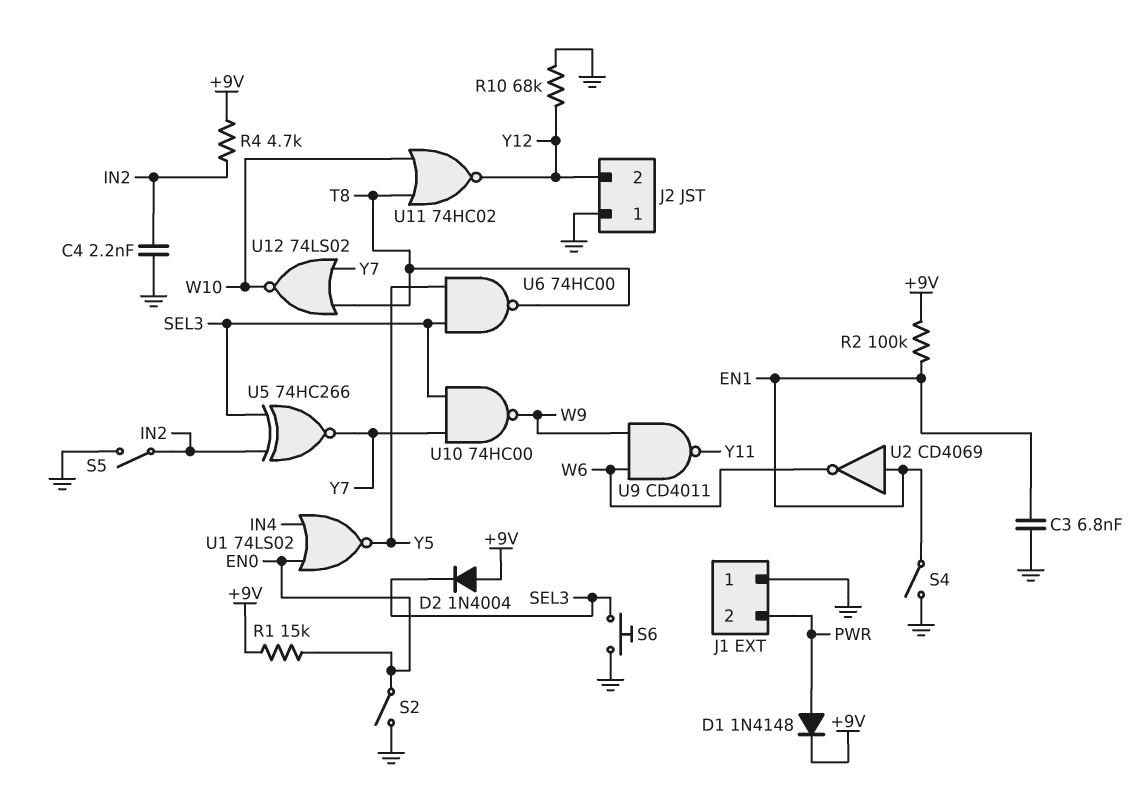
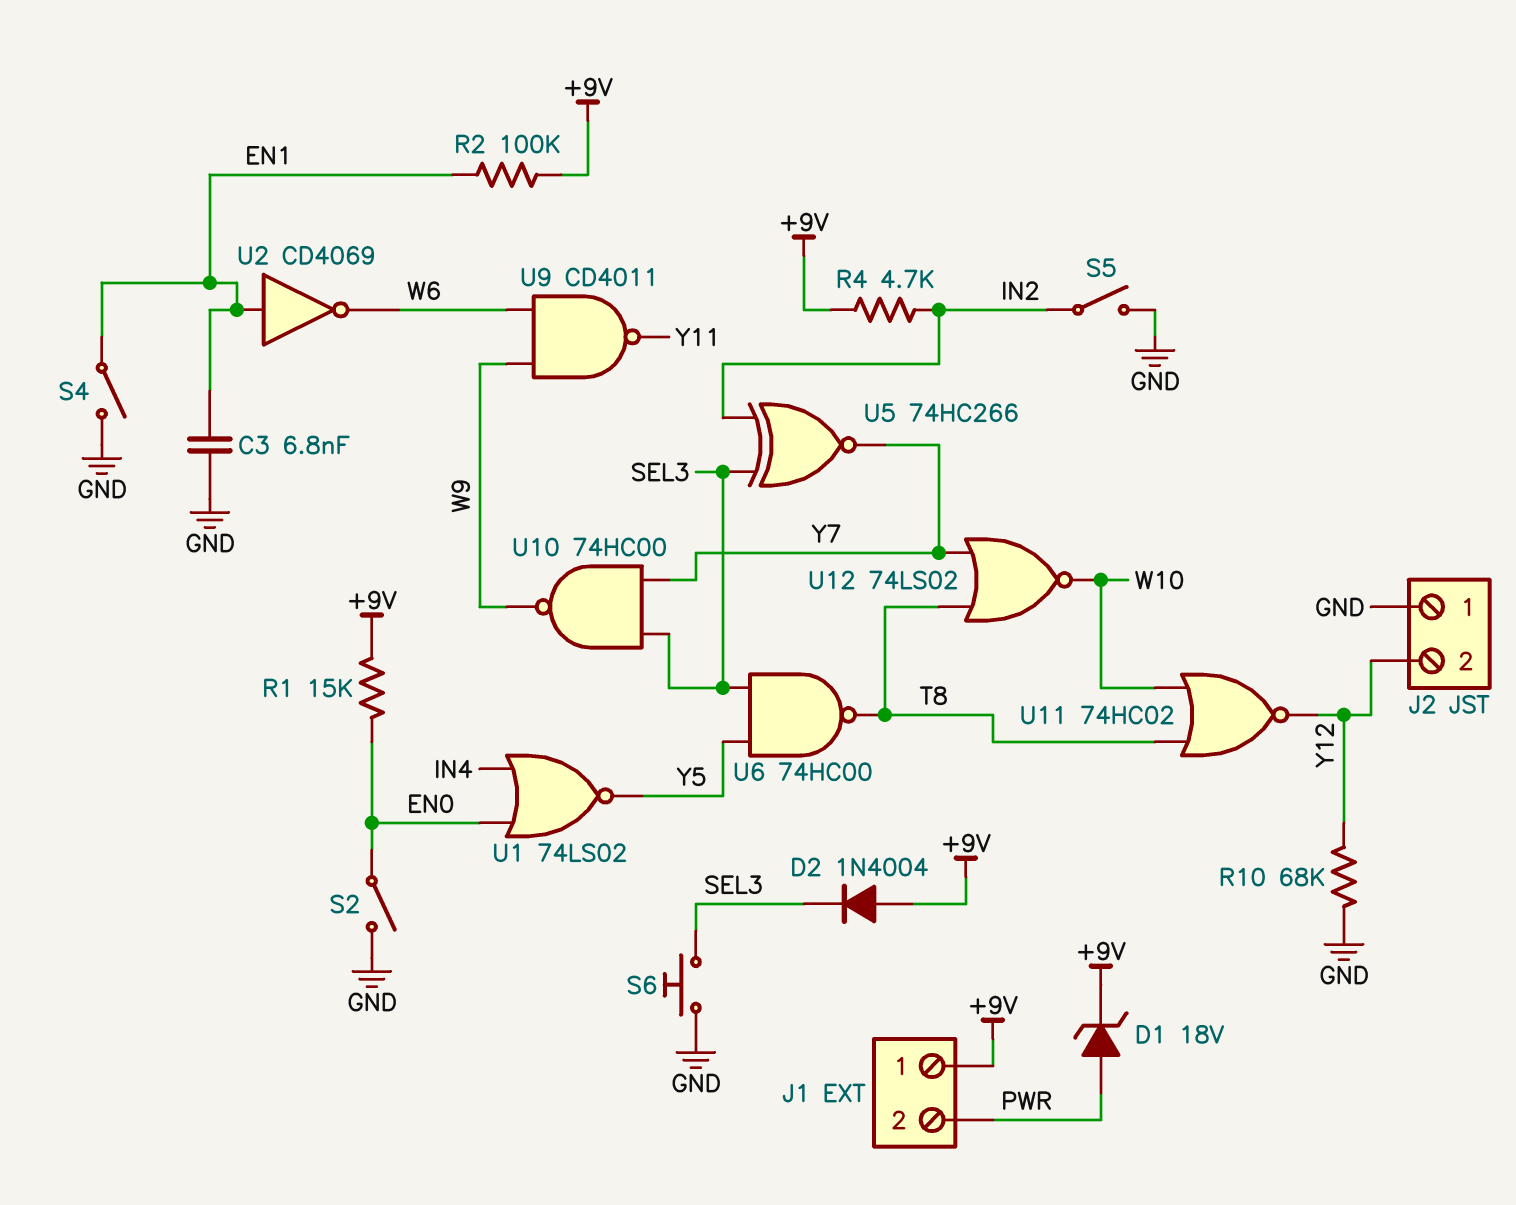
C4: 2.2nF (GND, IN2) -> none
D1: diode 1N4148 (A PWR, K +9V) -> zener 18V (A PWR, K +9V)
J1 pin 1: GND -> +9V

